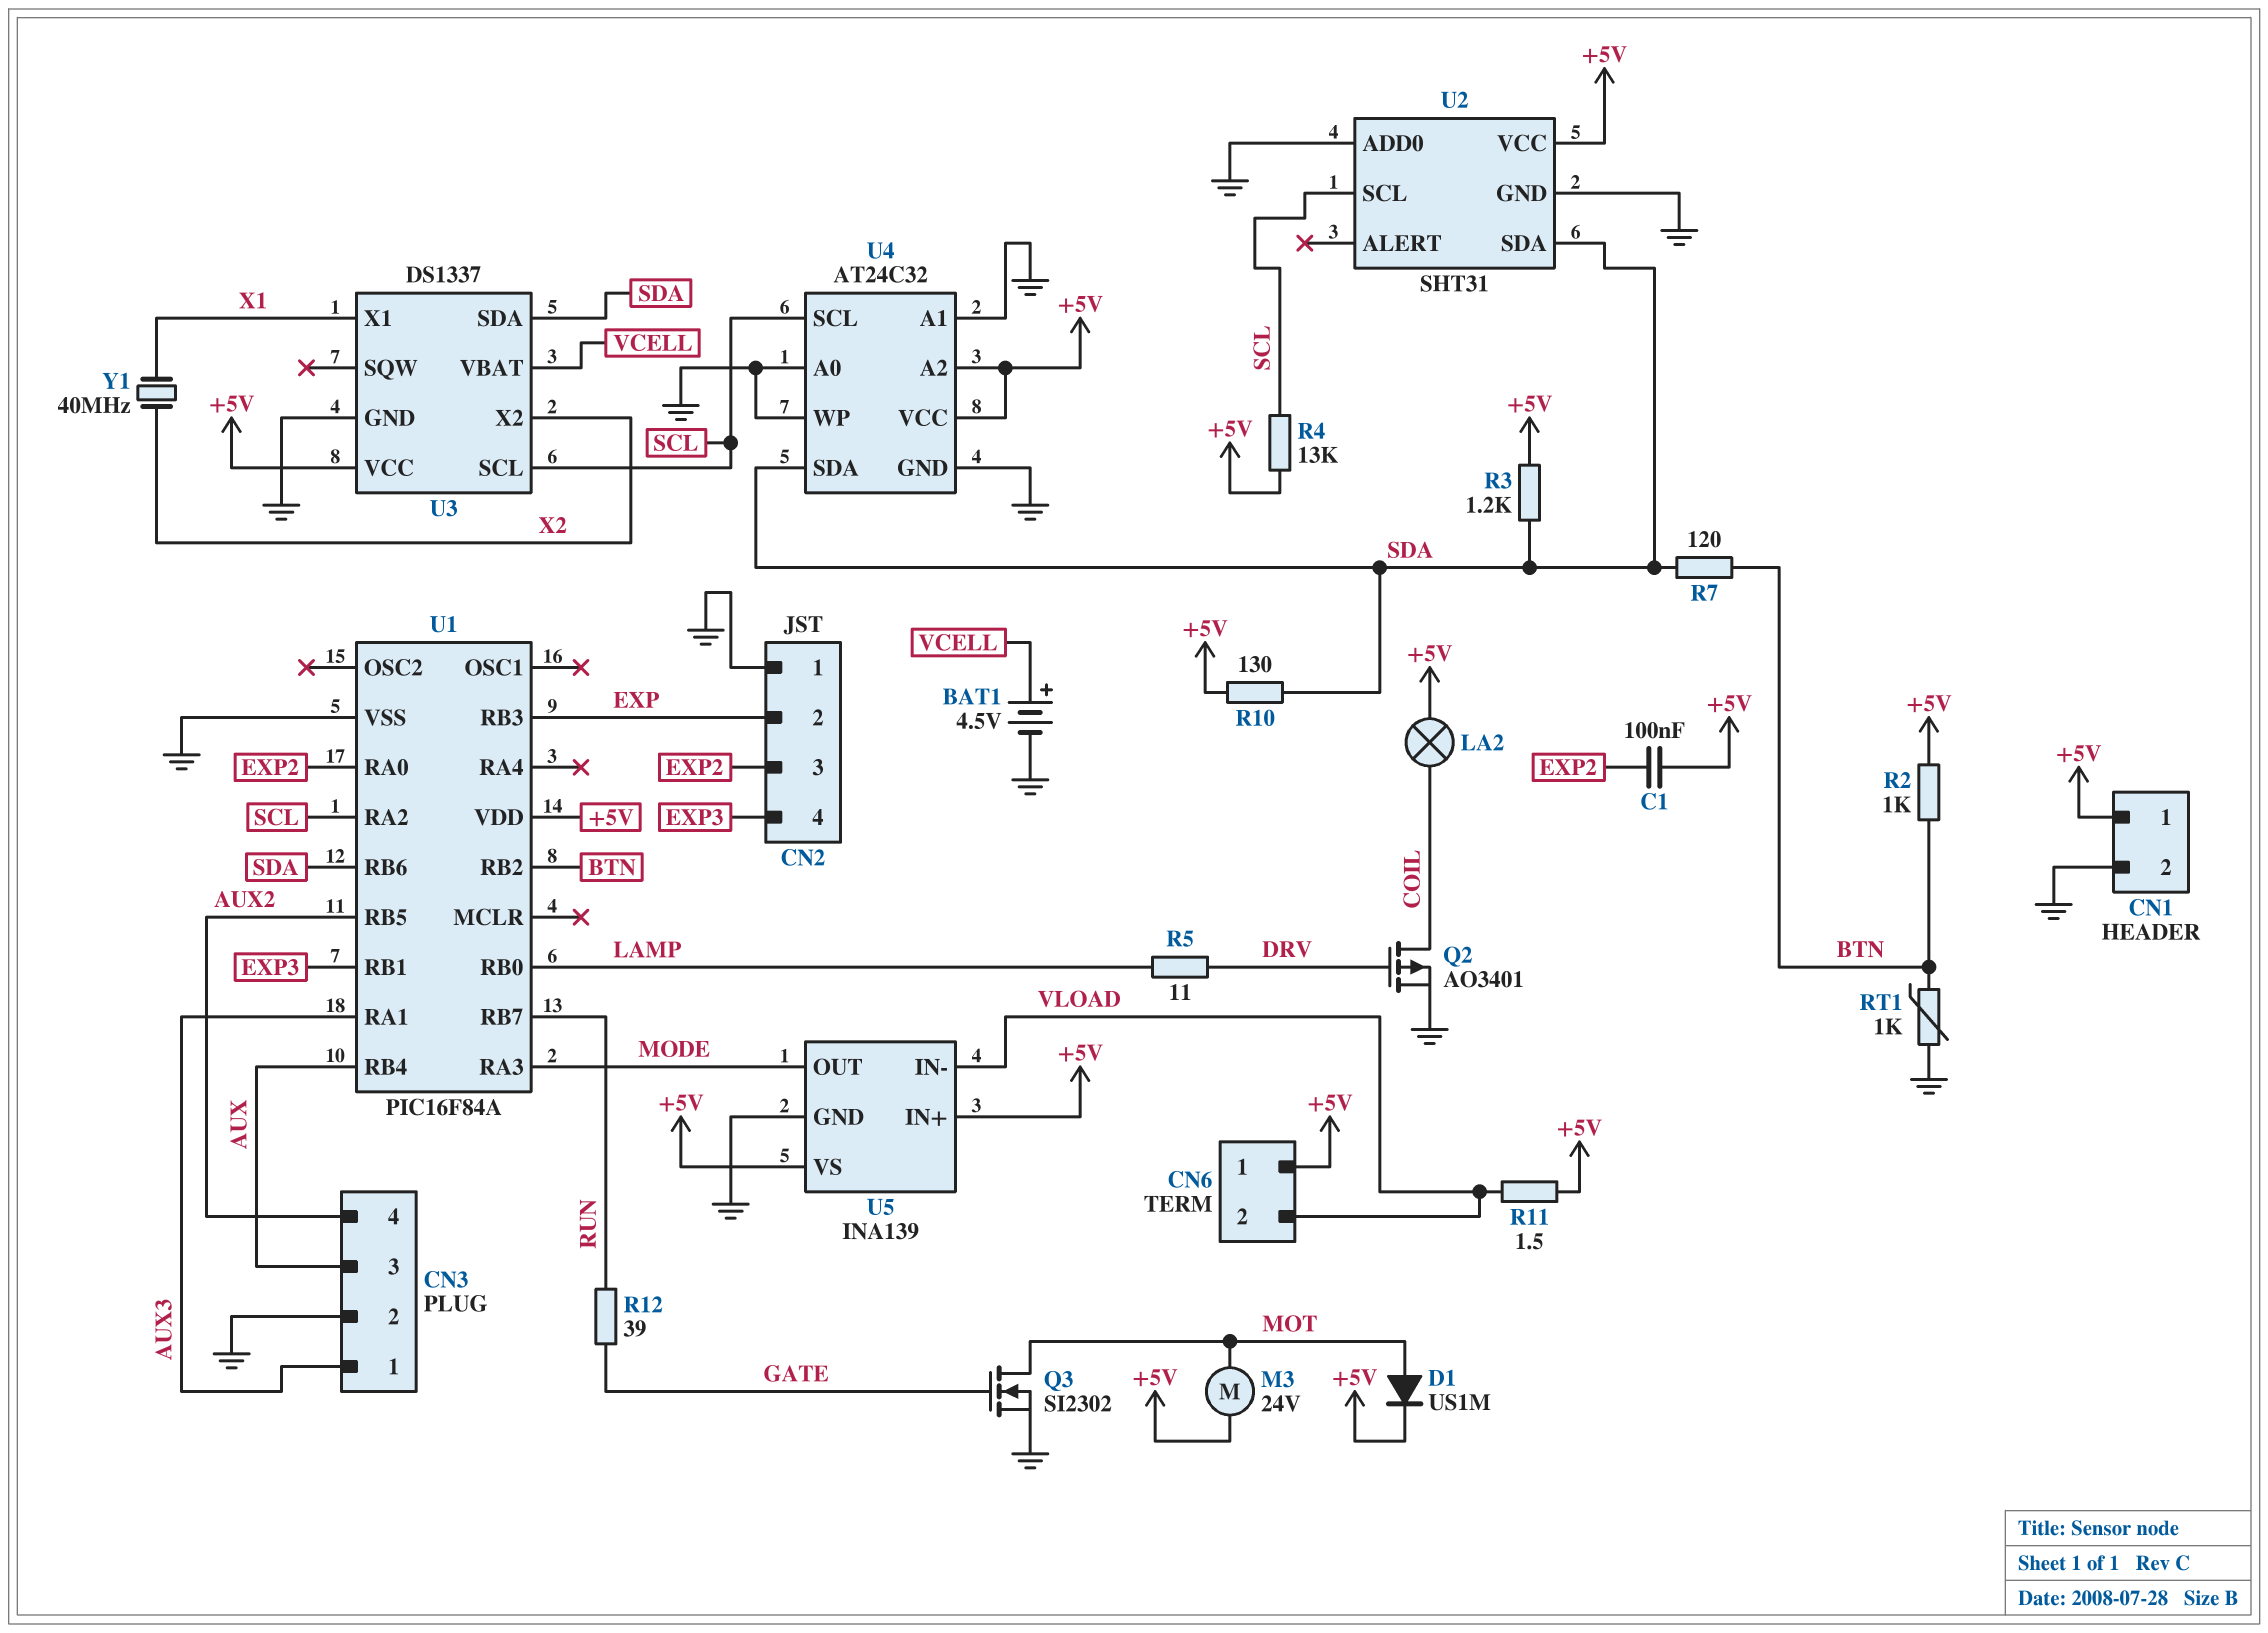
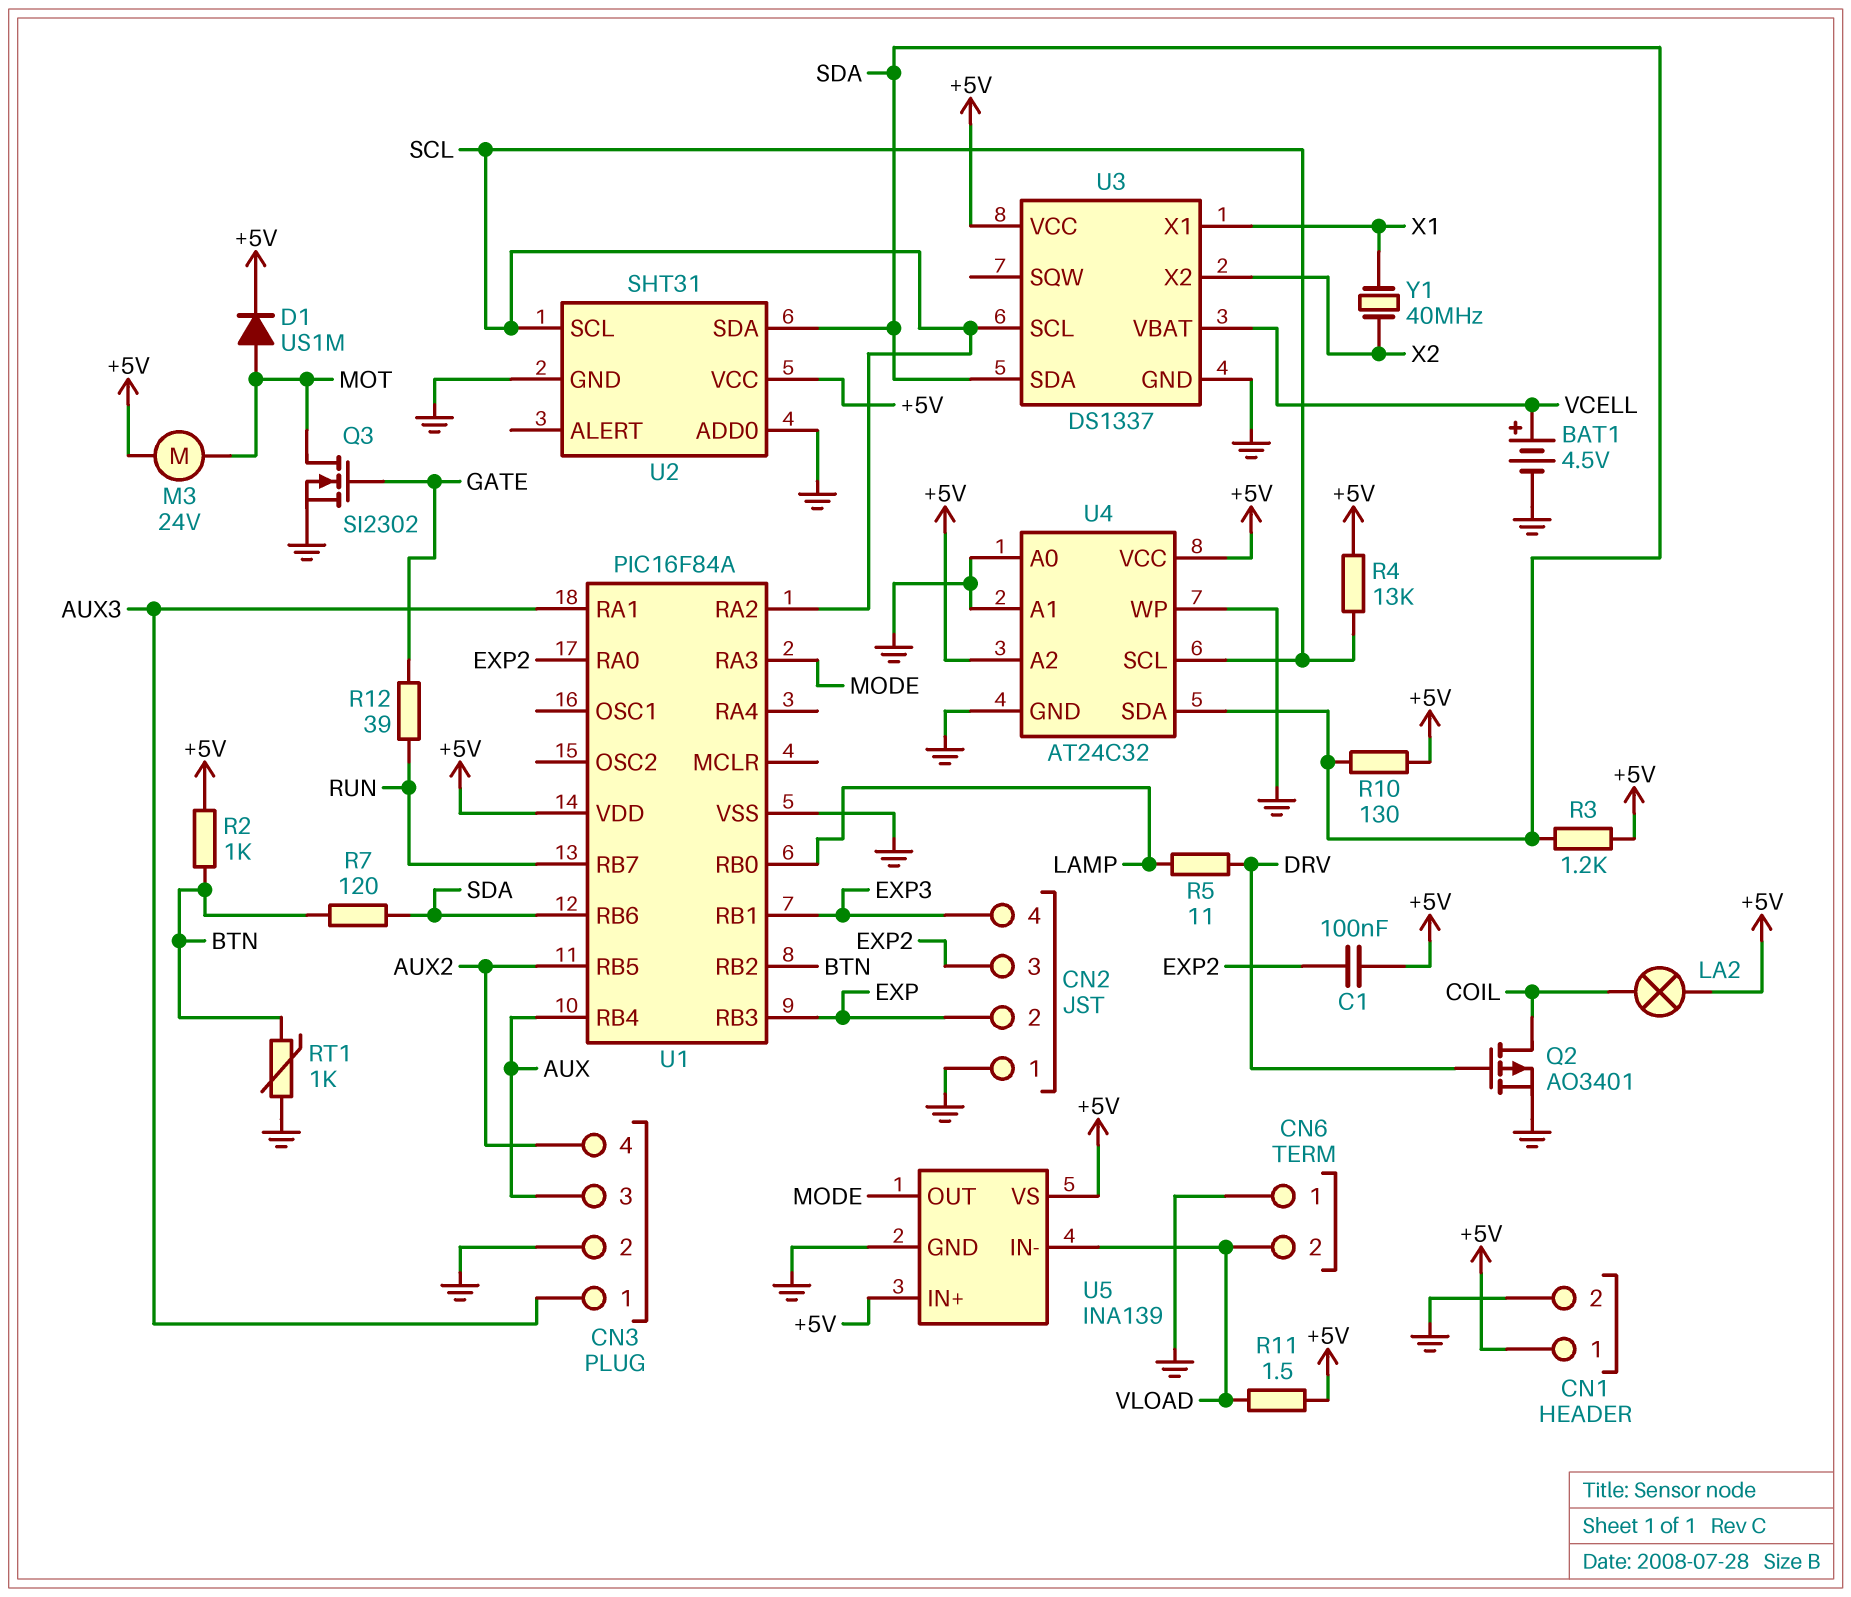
CN6 pin 1: +5V -> GND

